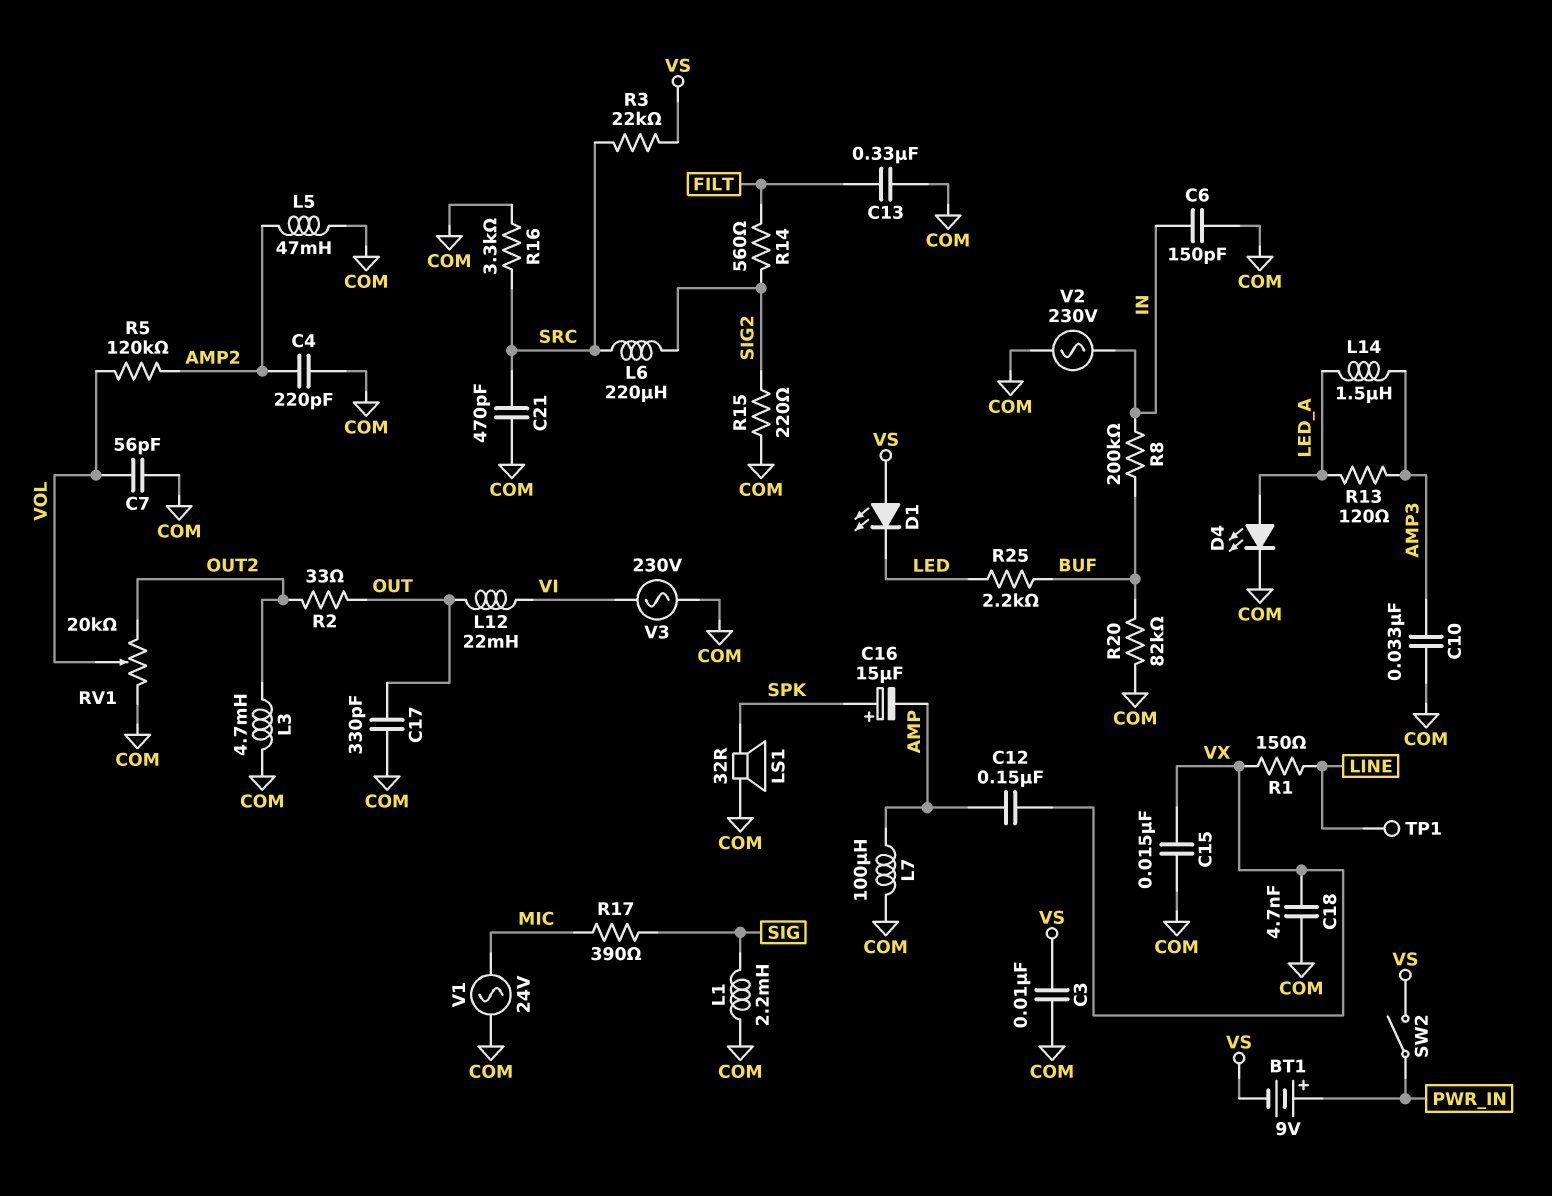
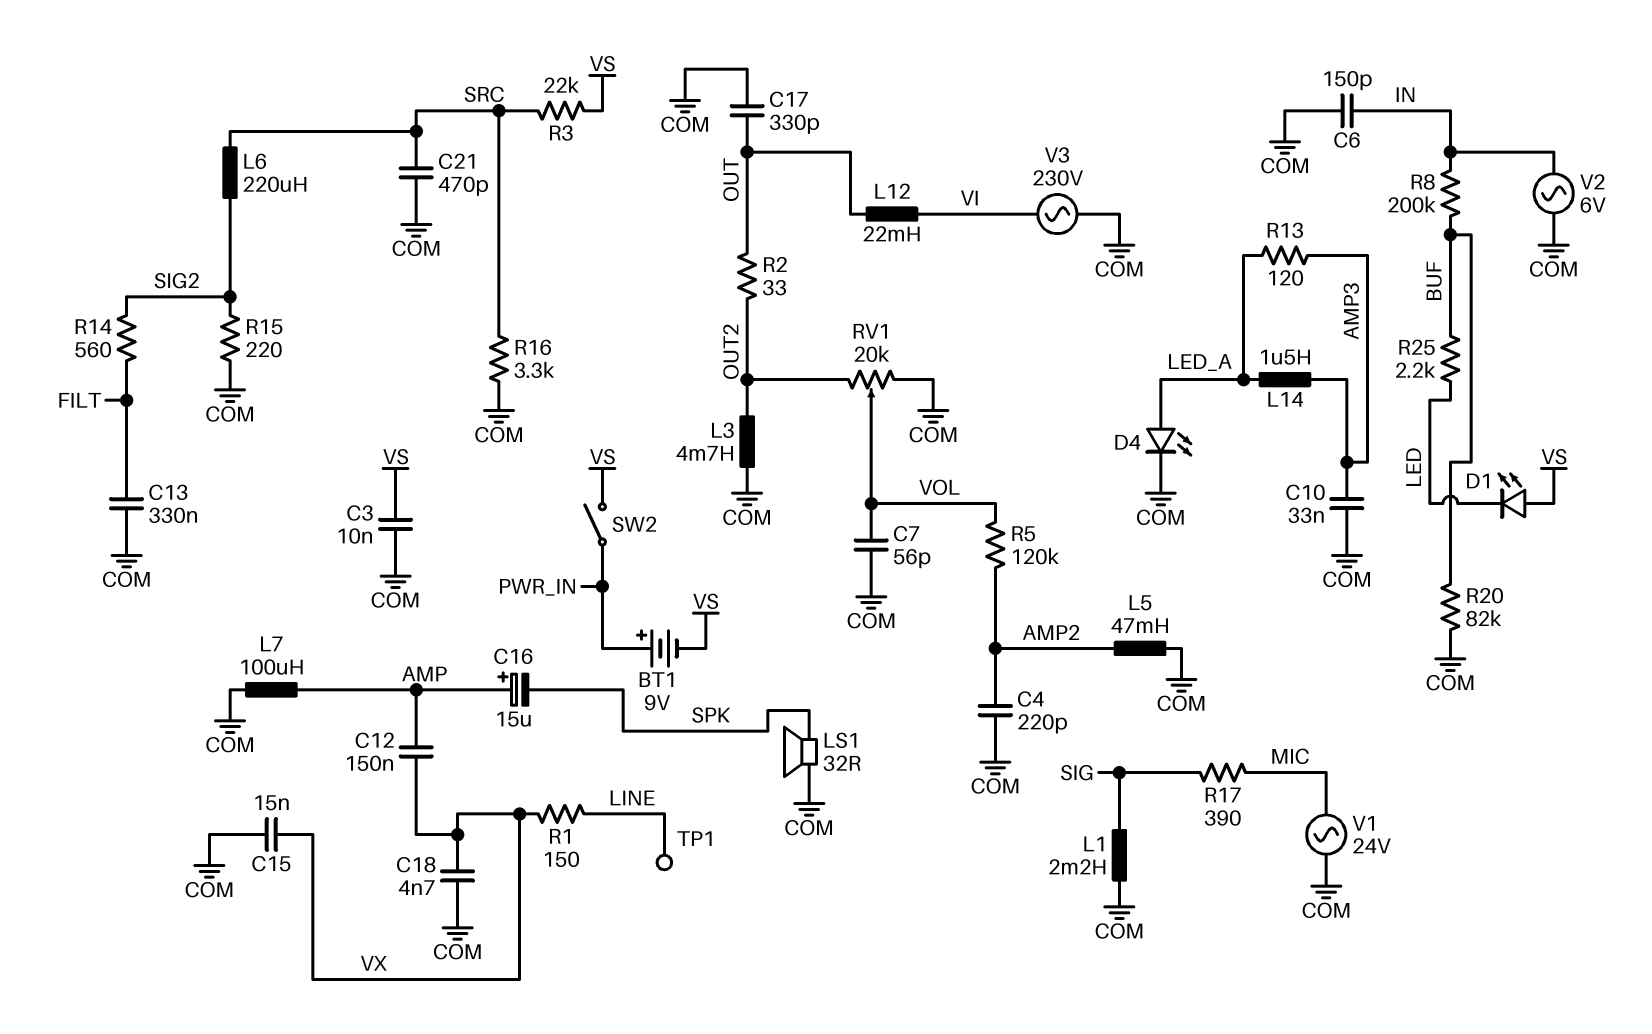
C16: 15uF (plus SPK, minus AMP) -> 15uF (plus AMP, minus SPK)
V2: AC 230V (COM, IN) -> AC 6V (COM, IN)

